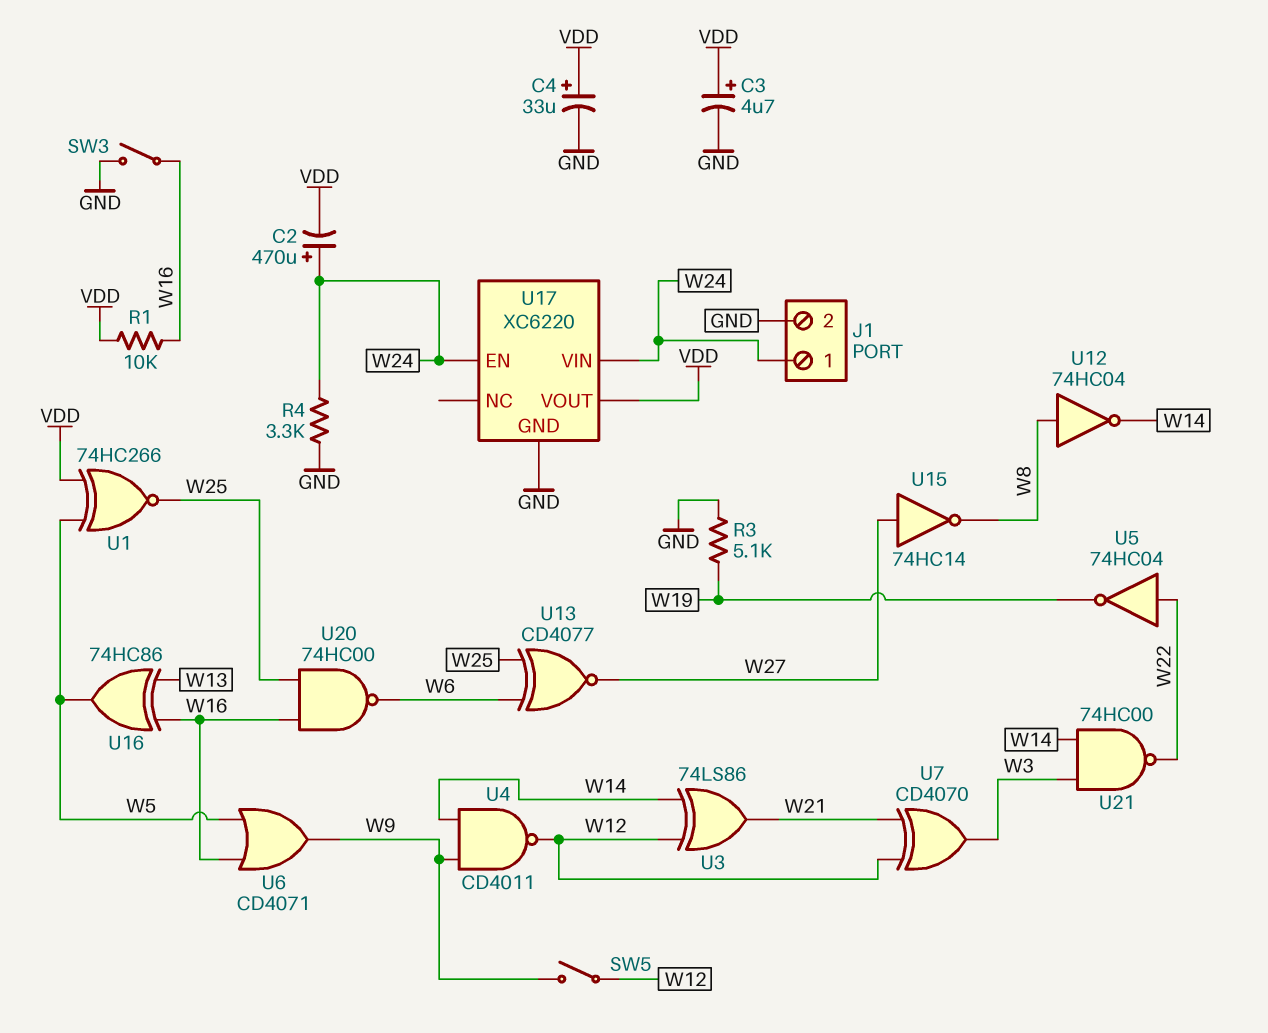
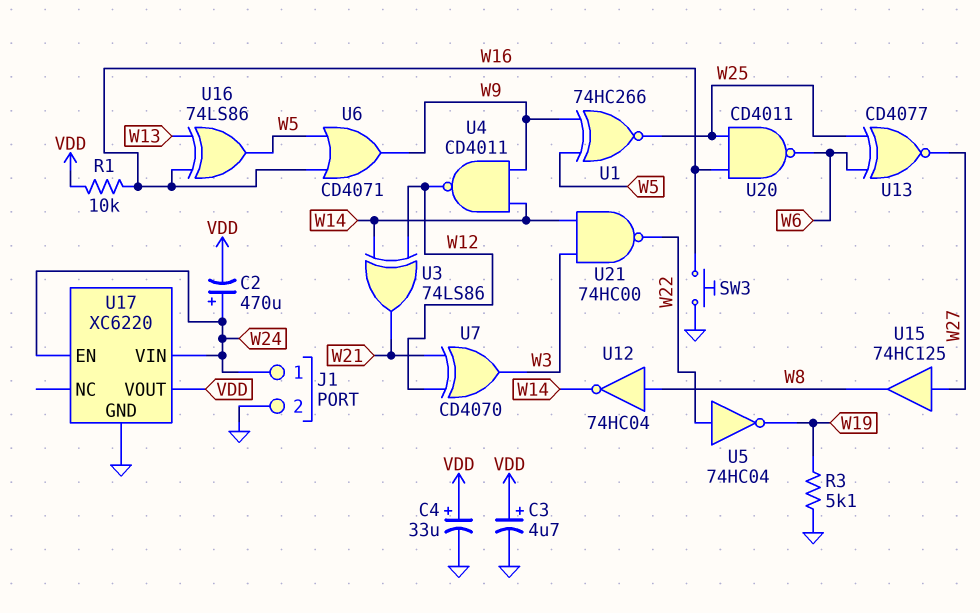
R4: 3.3k (GND, W24) -> none
SW3: switch (GND, W16) -> button (GND, W16)
SW5: switch (W9, W12) -> none
U1: XNOR 74HC266 (in VDD, in W5, out W25) -> XNOR 74HC266 (in W5, in W9, out W25)
U15: NOT 74HC14 (in W27, out W8) -> buffer 74HC125 (in W27, out W8)
U16: XOR 74HC86 (in W13, in W16, out W5) -> XOR 74LS86 (in W13, in W16, out W5)
U20: NAND 74HC00 (in W16, in W25, out W6) -> NAND CD4011 (in W16, in W25, out W6)

